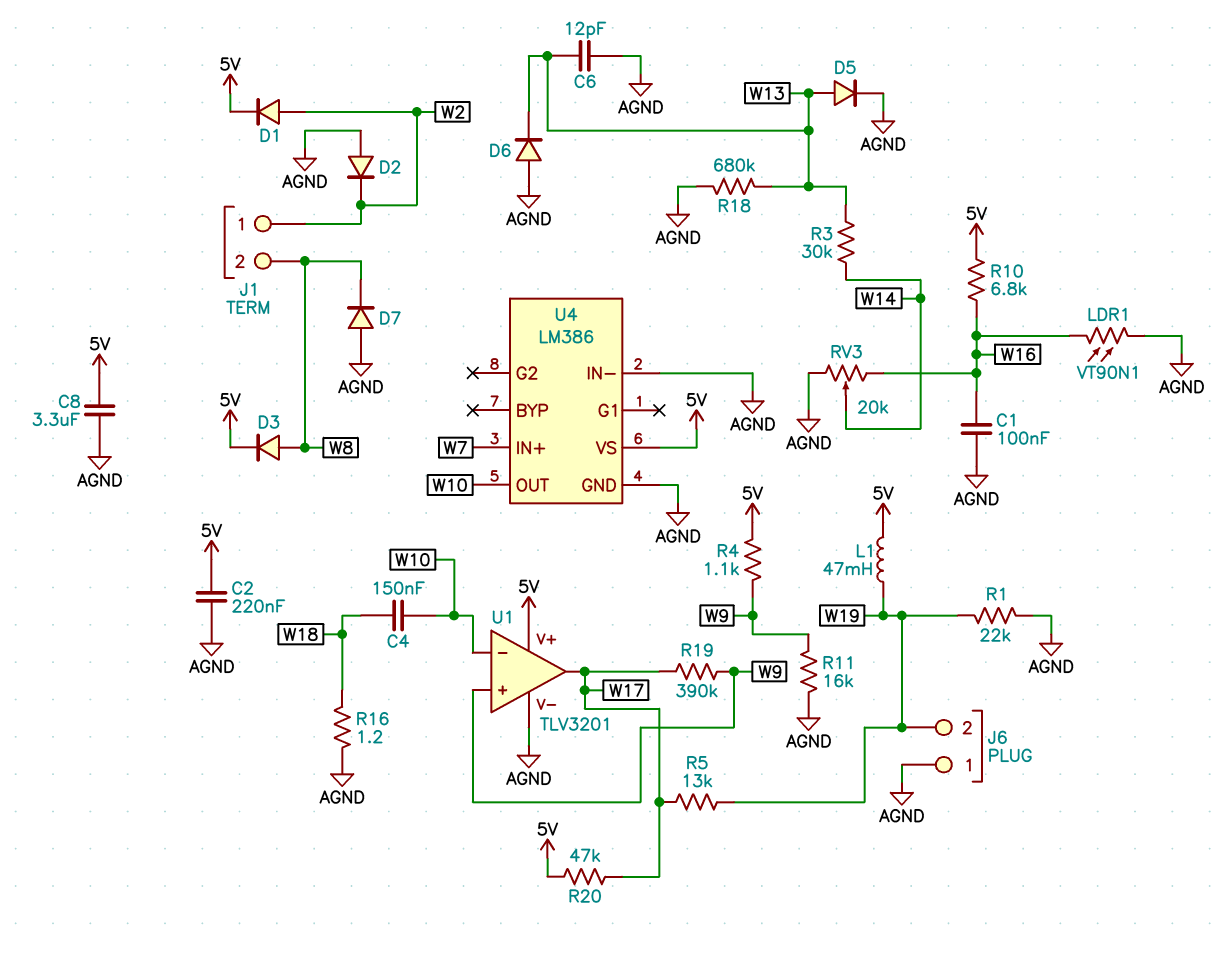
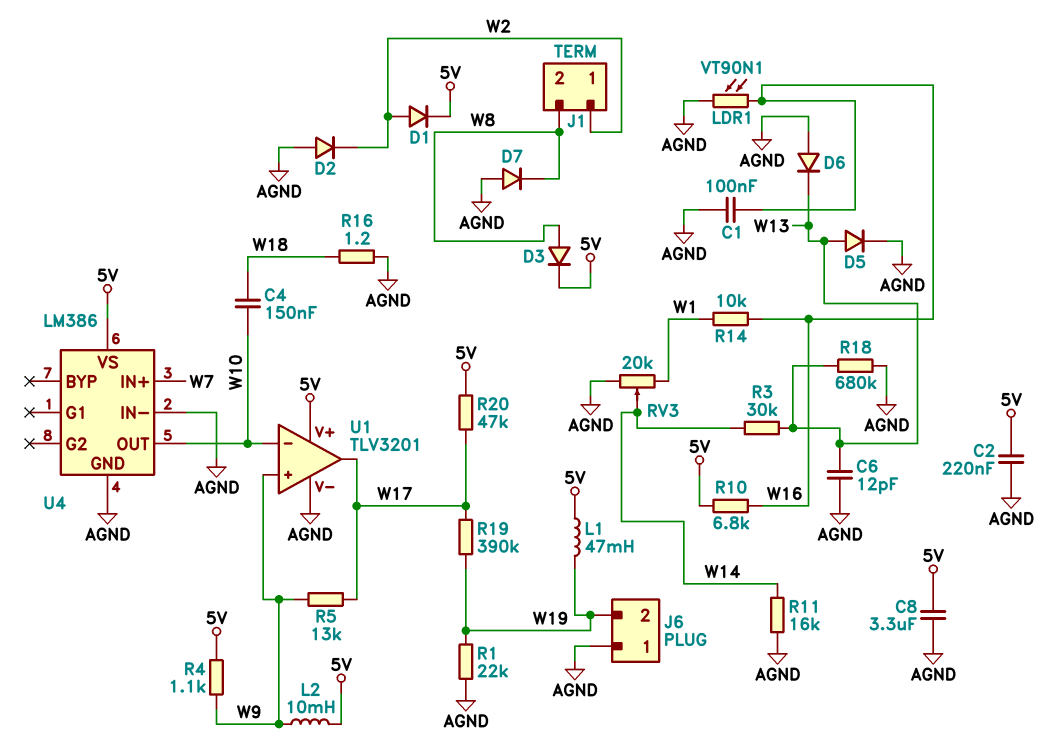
L2: none -> 10mH (5V, W9)
R5: 13k (W17, W19) -> 13k (W9, W17)
R11: 16k (AGND, W9) -> 16k (AGND, W14)
R14: none -> 10k (W1, W16)
R19: 390k (W9, W17) -> 390k (W17, W19)
RV3: 20k (AGND, W16, wiper W14) -> 20k (AGND, W1, wiper W14)

